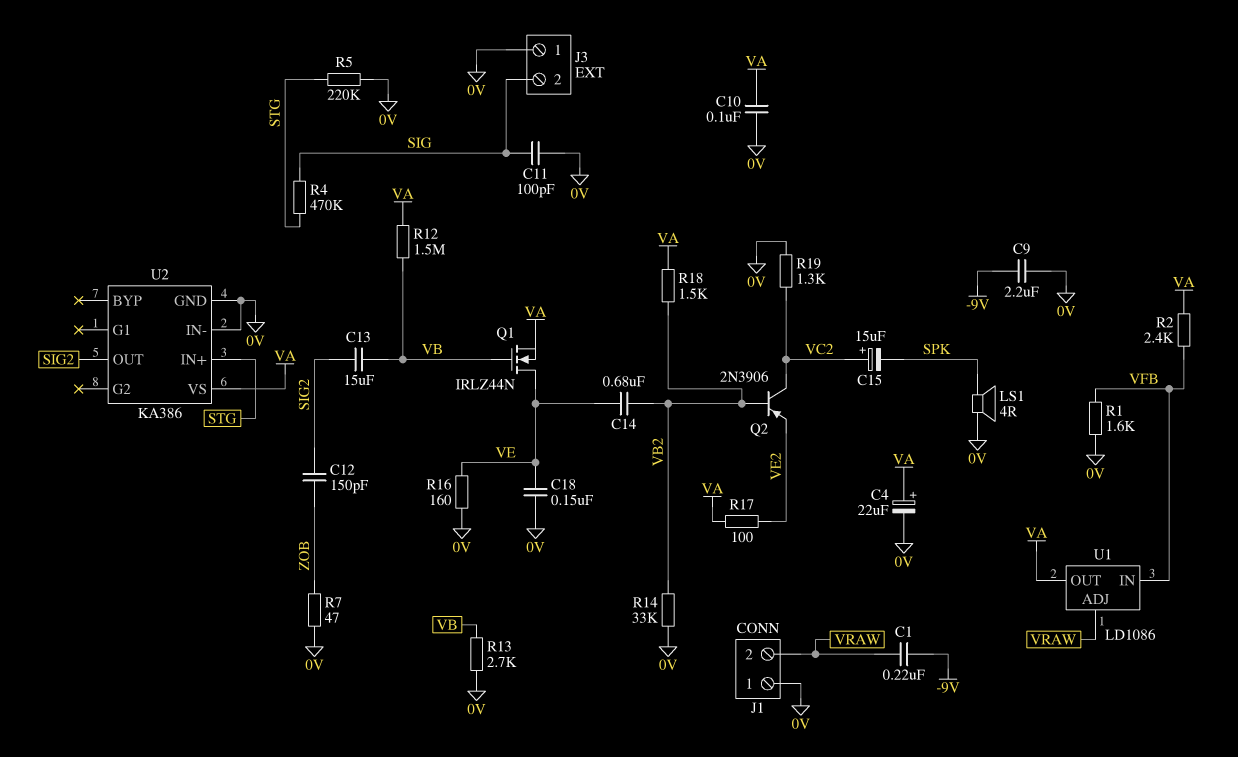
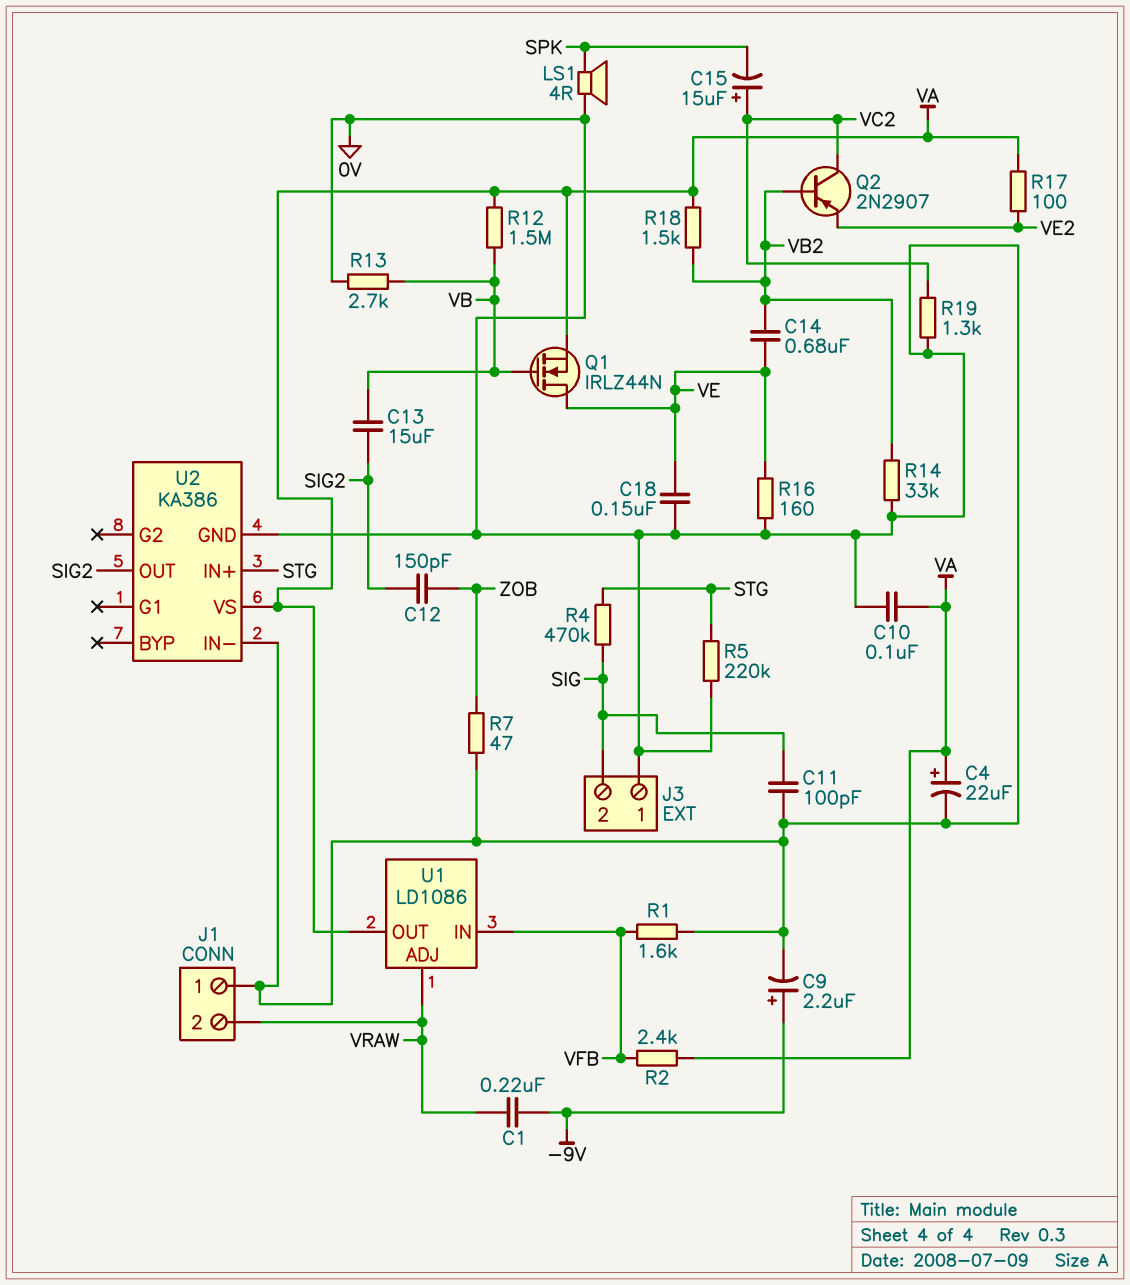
C9: 2.2uF (-9V, 0V) -> 2.2uF (plus -9V, minus 0V)
Q2: PNP 2N3906 (B VB2, C VC2, E VE2) -> PNP 2N2907 (B VB2, C VC2, E VE2)

